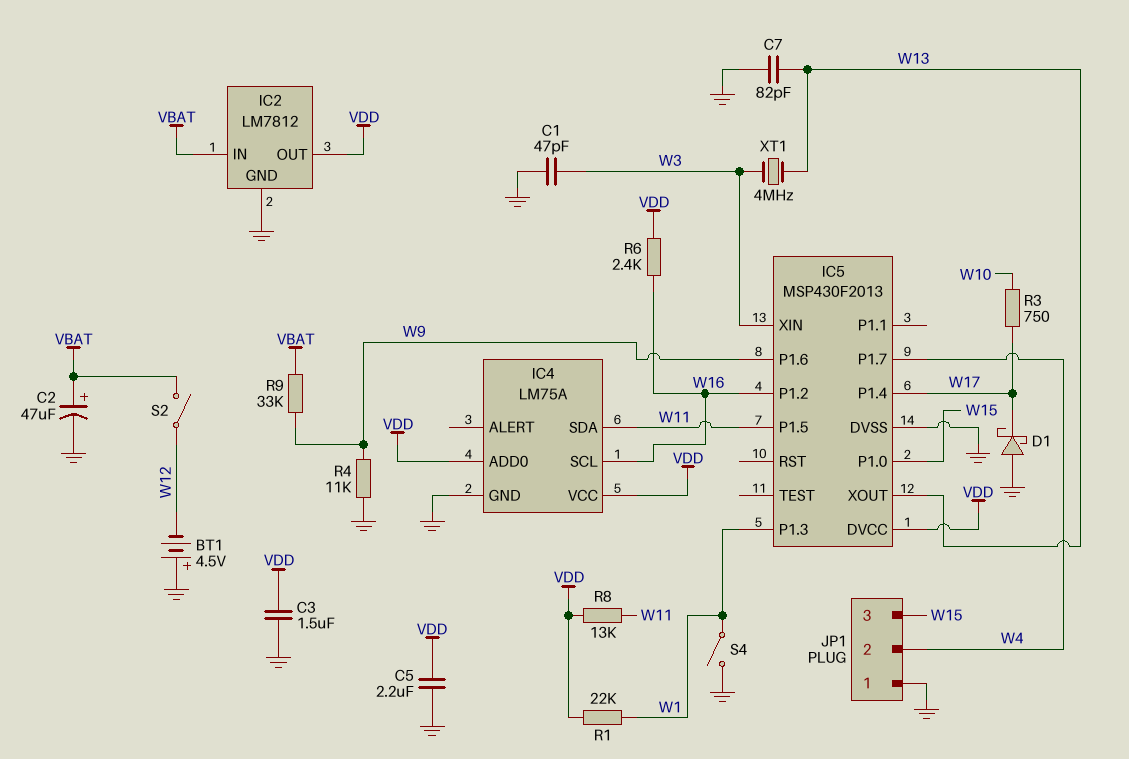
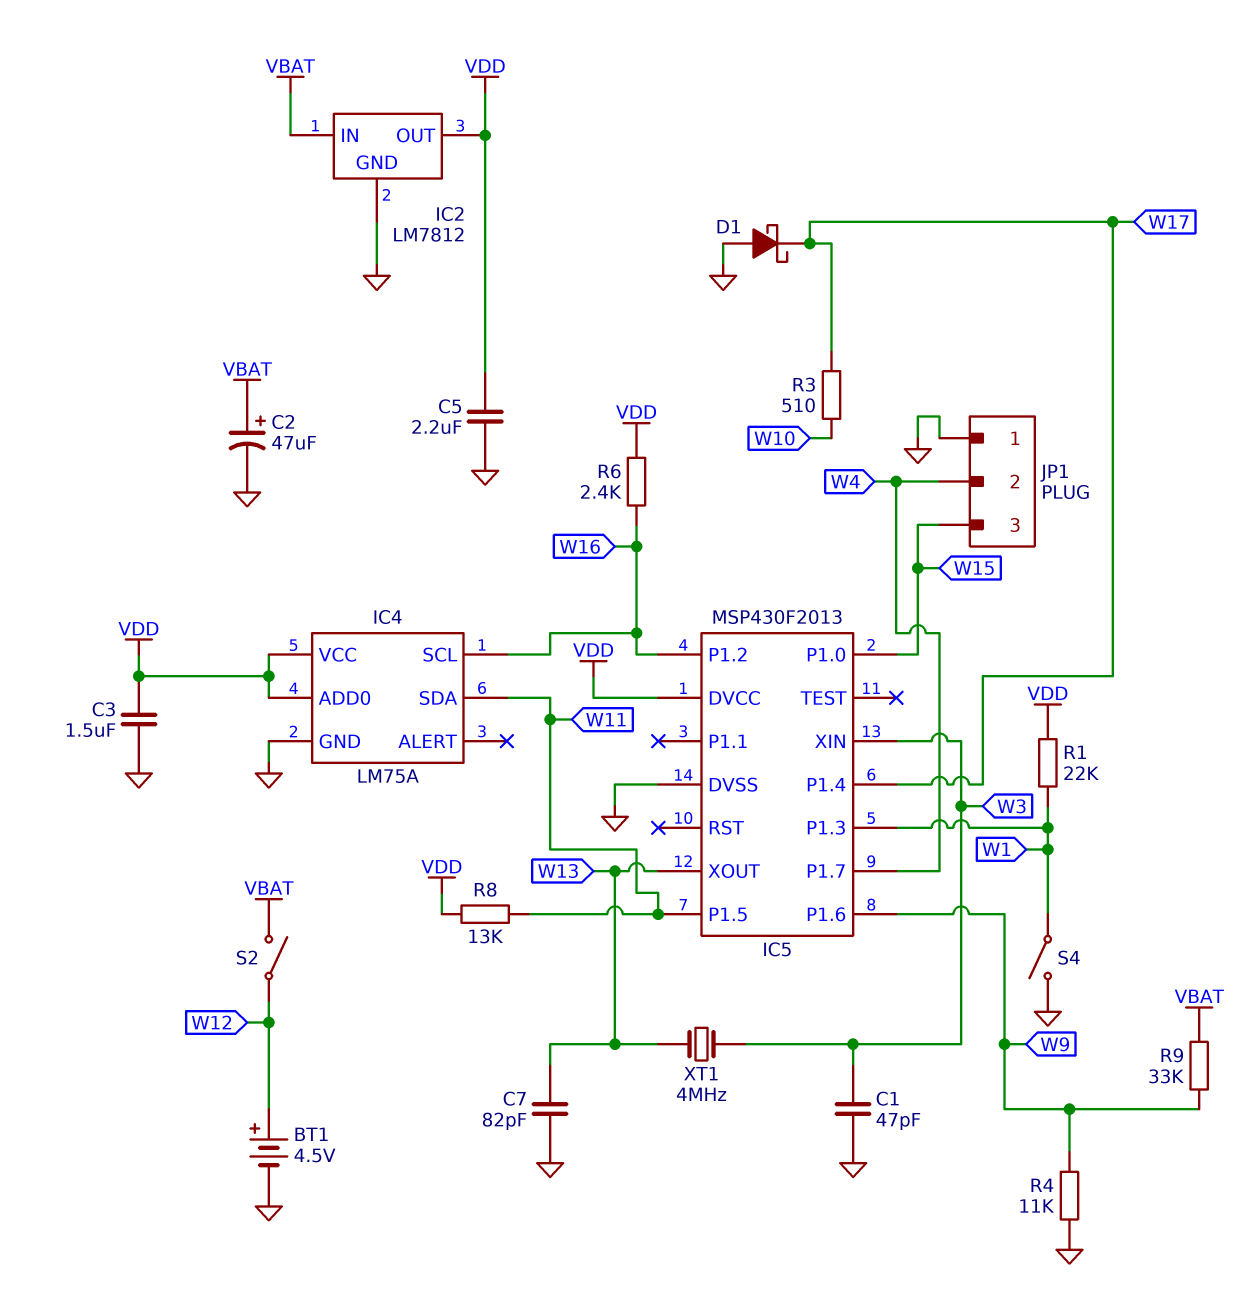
BT1: 4.5V (plus GND, minus W12) -> 4.5V (plus W12, minus GND)
R3: 750 (W10, W17) -> 510 (W10, W17)

